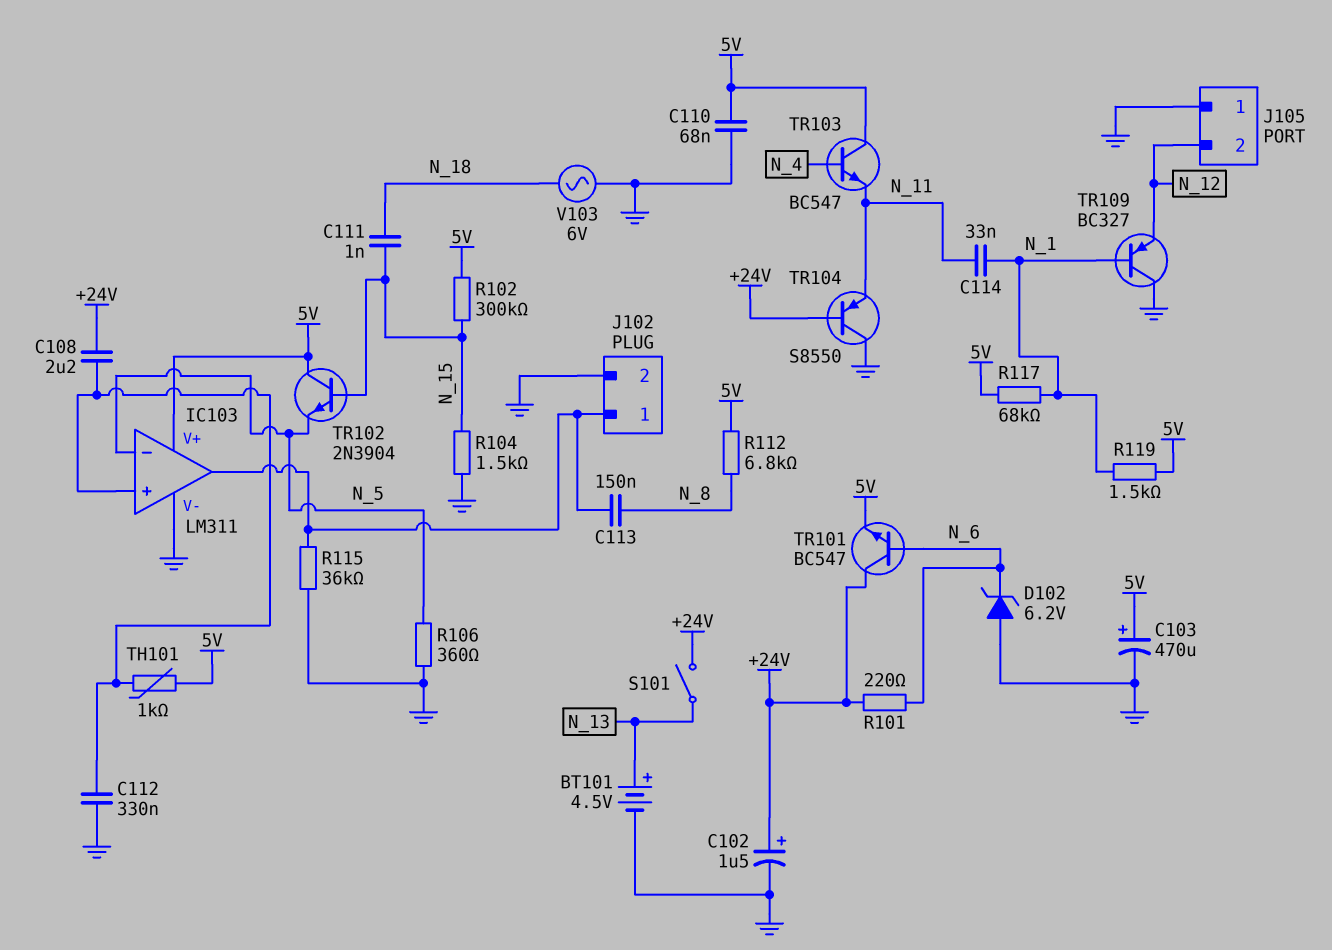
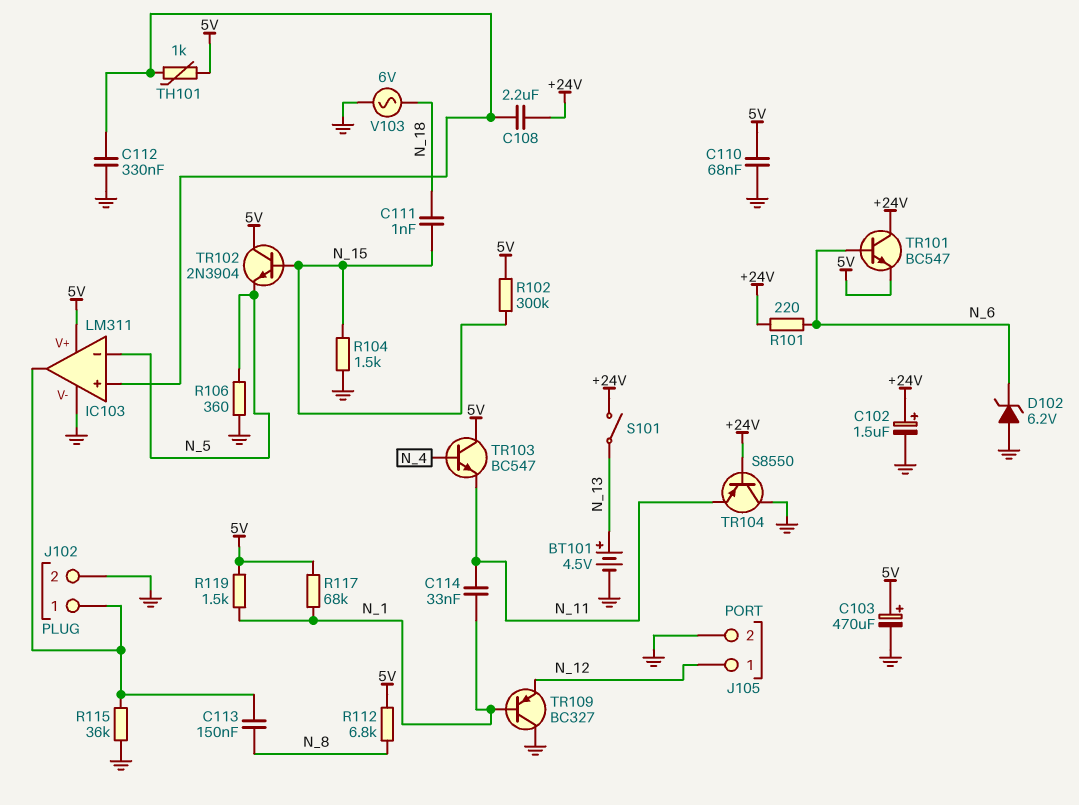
J105 pin 1: GND -> N_12
J105 pin 2: N_12 -> GND

